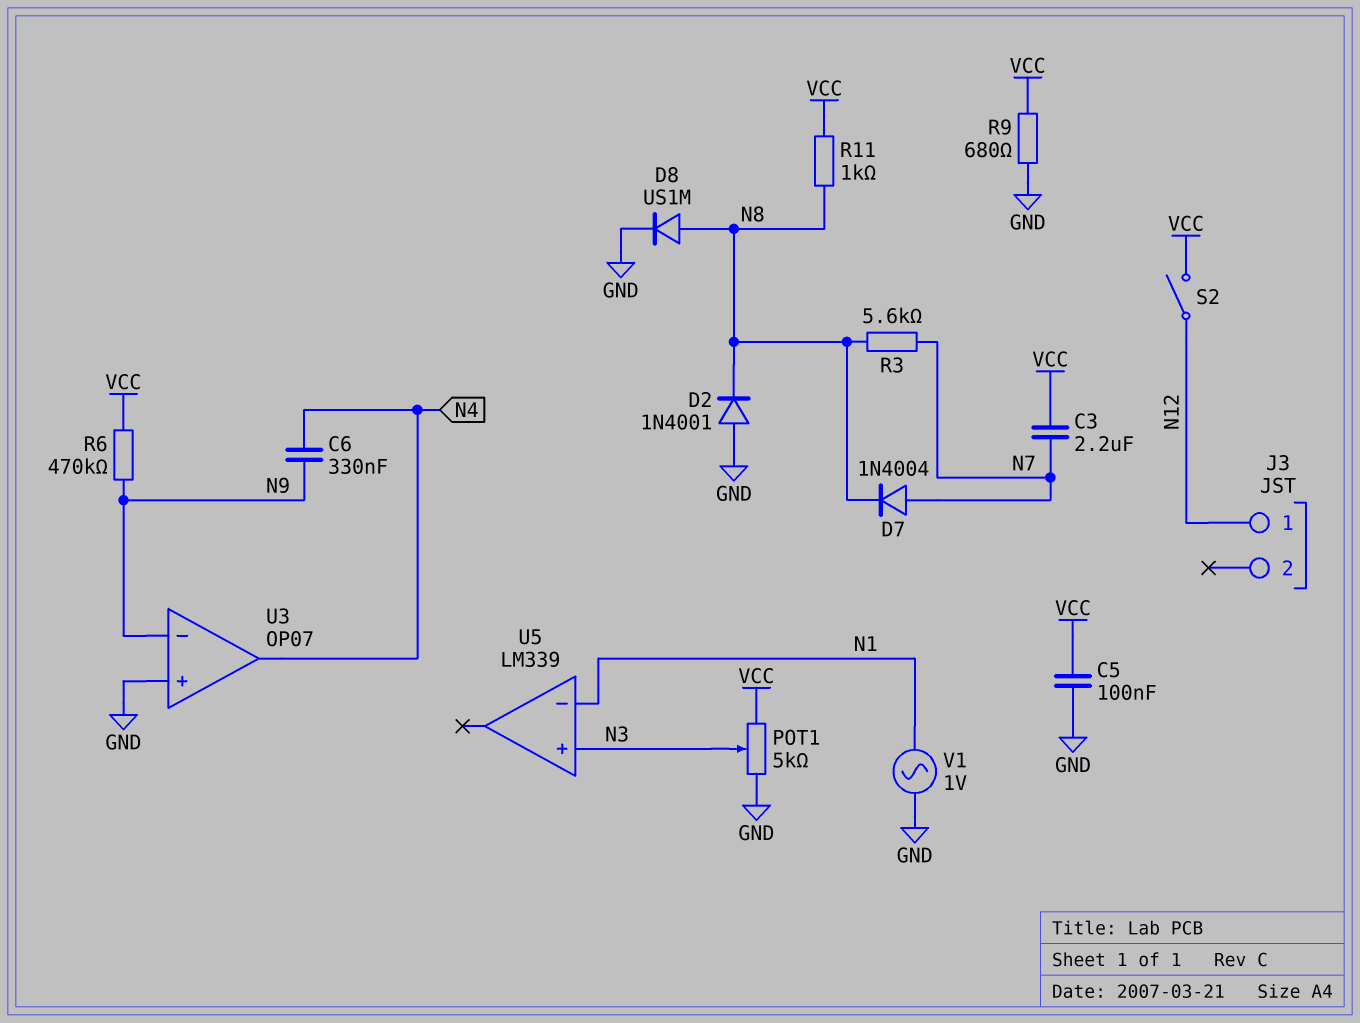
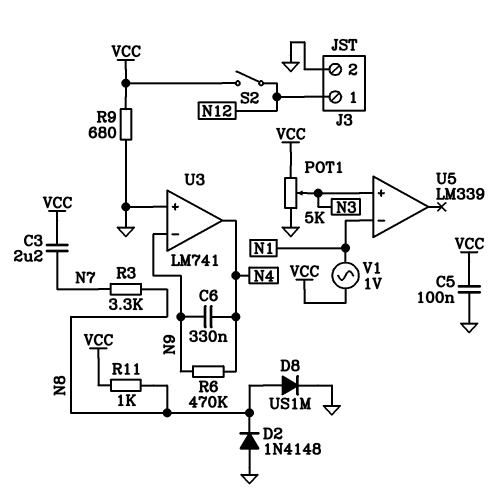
D2: diode 1N4001 (A GND, K N8) -> diode 1N4148 (A GND, K N8)
D7: diode 1N4004 (A N7, K N8) -> none
J3 pin 2: none -> GND
R3: 5.6k (N7, N8) -> 3.3k (N7, N8)
R6: 470k (N9, VCC) -> 470k (N4, N9)
U3: OP07 -> LM741
V1: AC 1V (GND, N1) -> AC 1V (N1, VCC)

